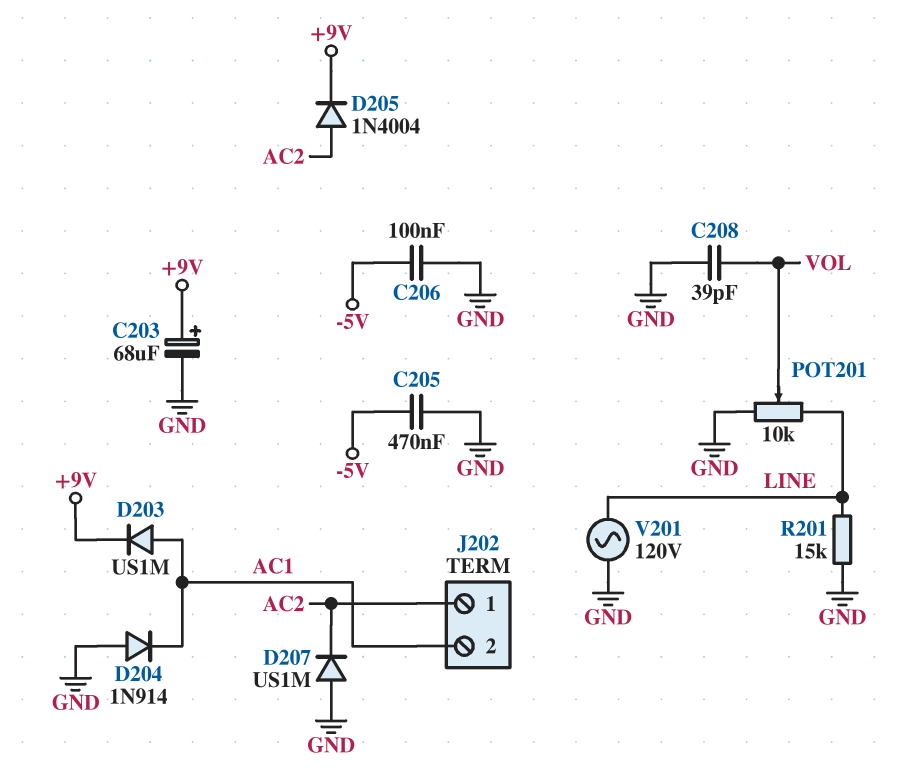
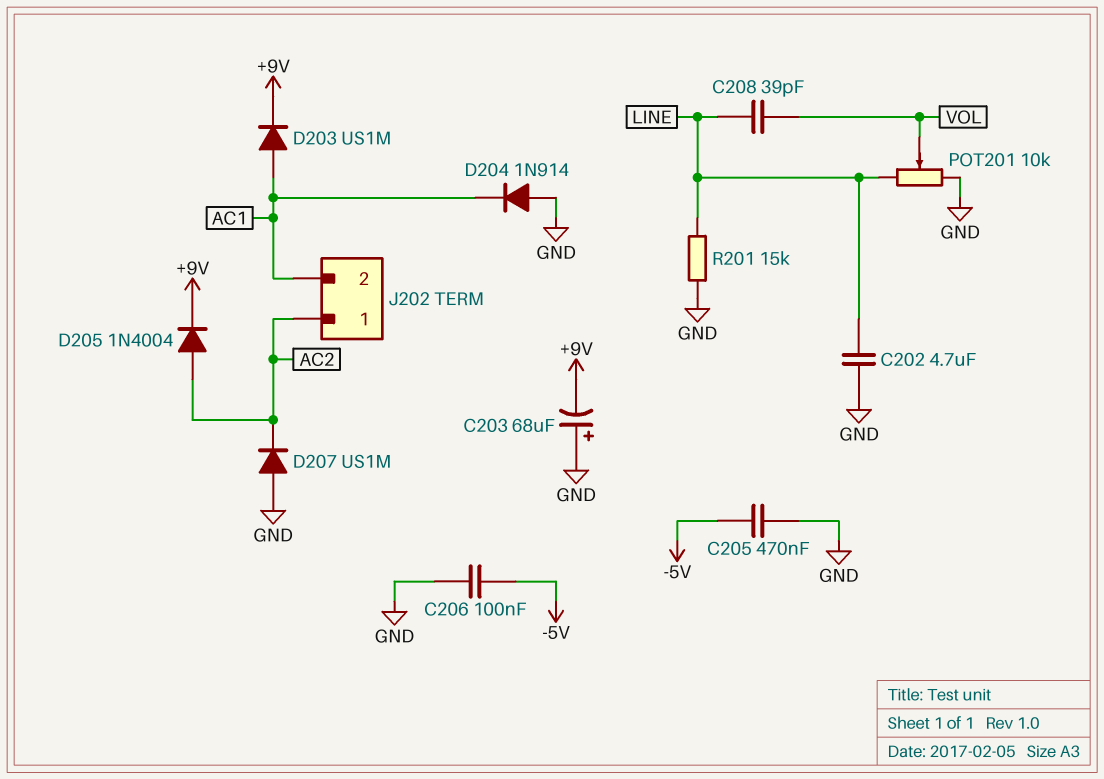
C202: none -> 4.7uF (GND, LINE)
C203: 68uF (plus +9V, minus GND) -> 68uF (plus GND, minus +9V)
C208: 39pF (GND, VOL) -> 39pF (LINE, VOL)
V201: AC 120V (GND, LINE) -> none

